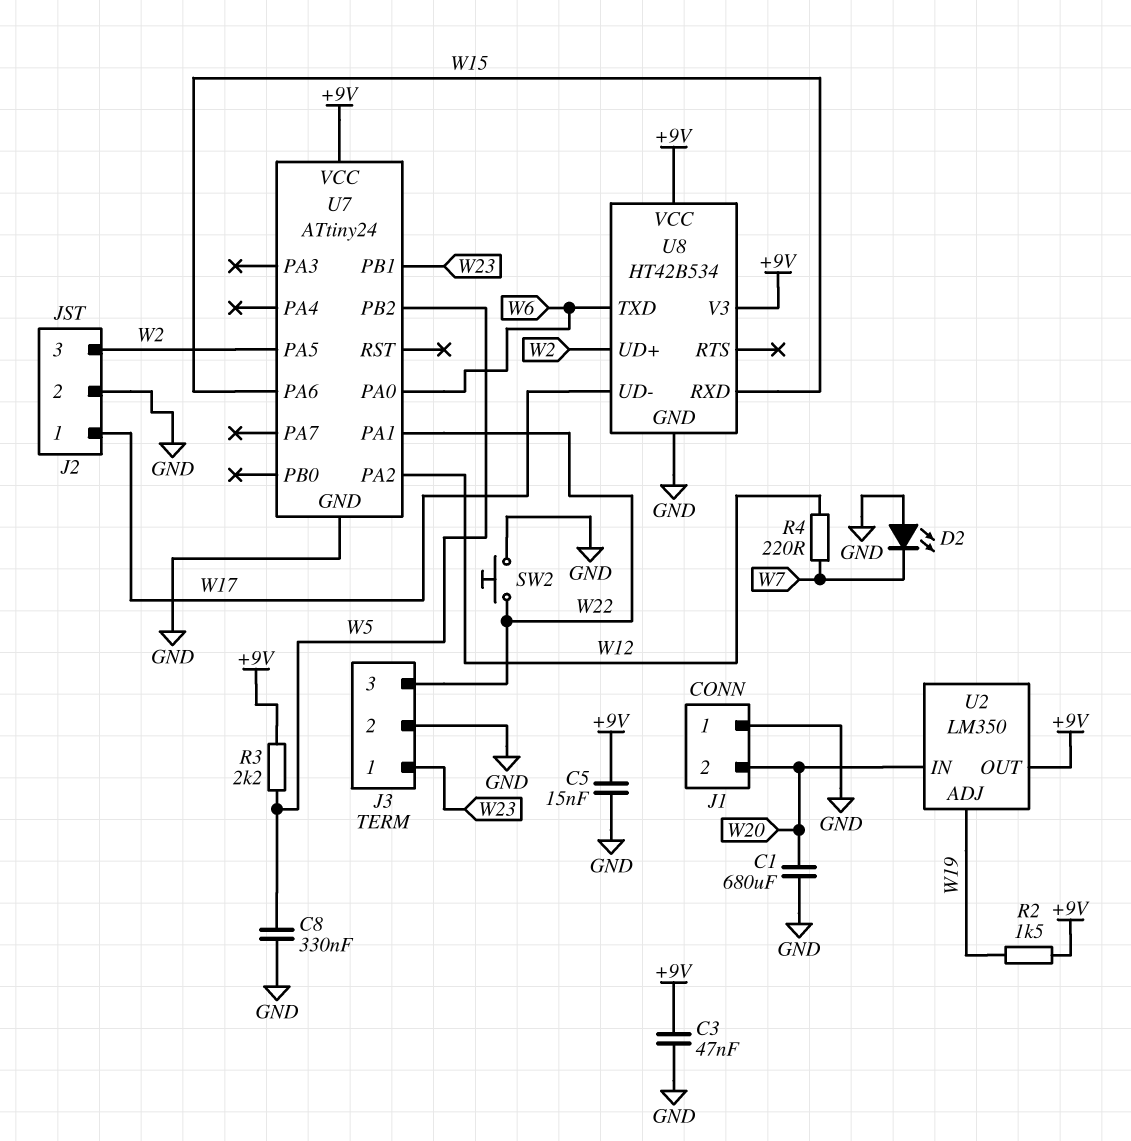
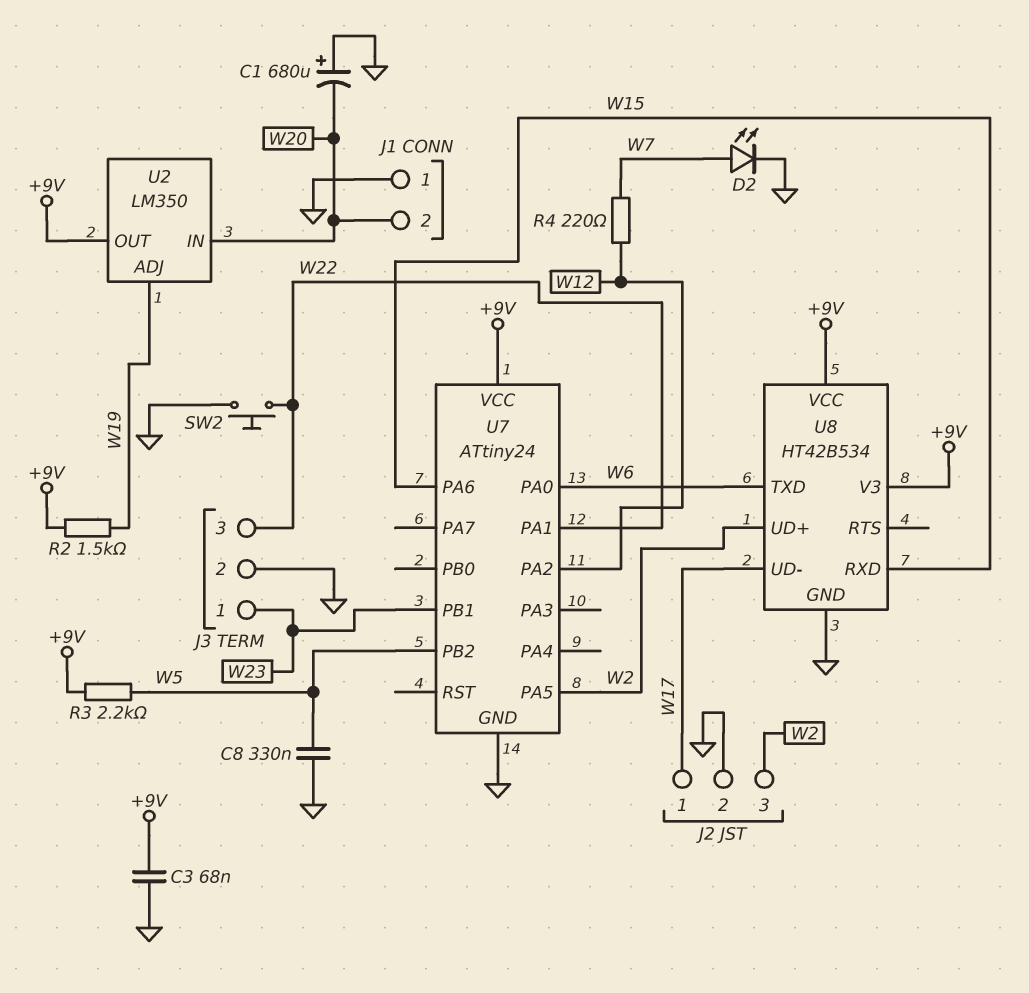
C1: 680uF (GND, W20) -> 680uF (plus GND, minus W20)
C3: 47nF (+9V, GND) -> 68nF (+9V, GND)
C5: 15nF (+9V, GND) -> none
D2: LED (A GND, K W7) -> LED (A W7, K GND)

